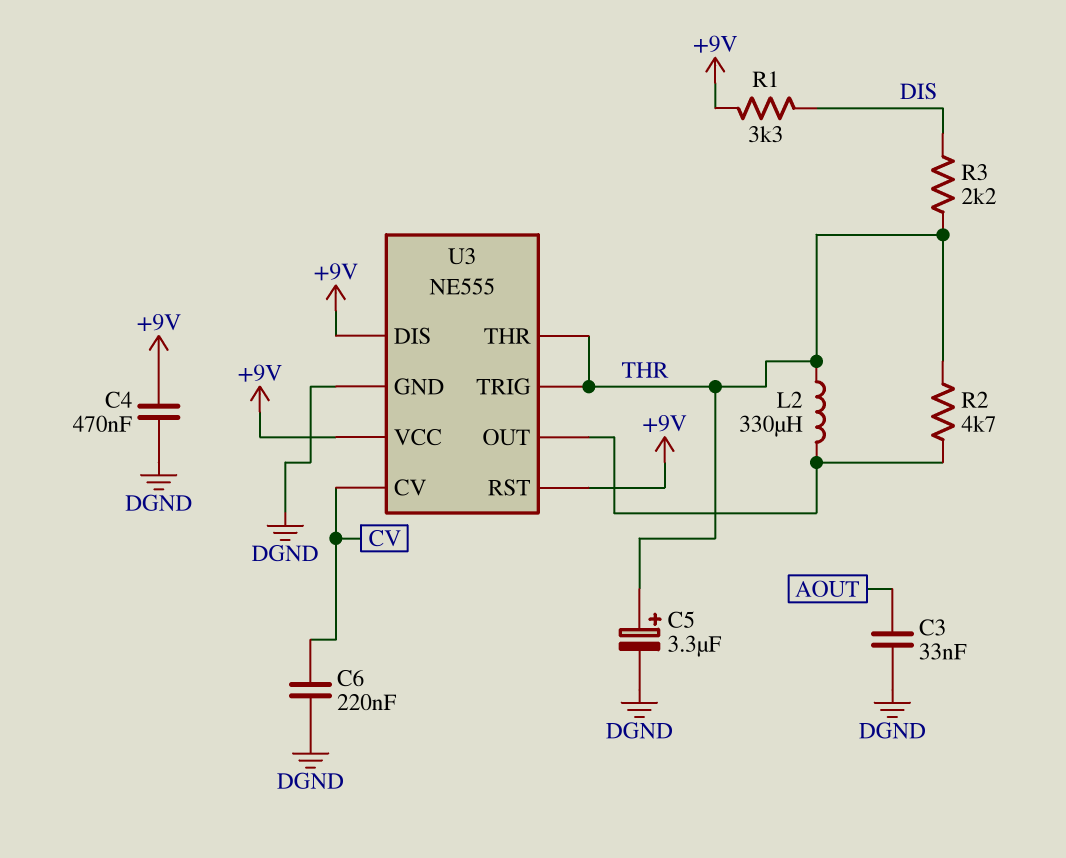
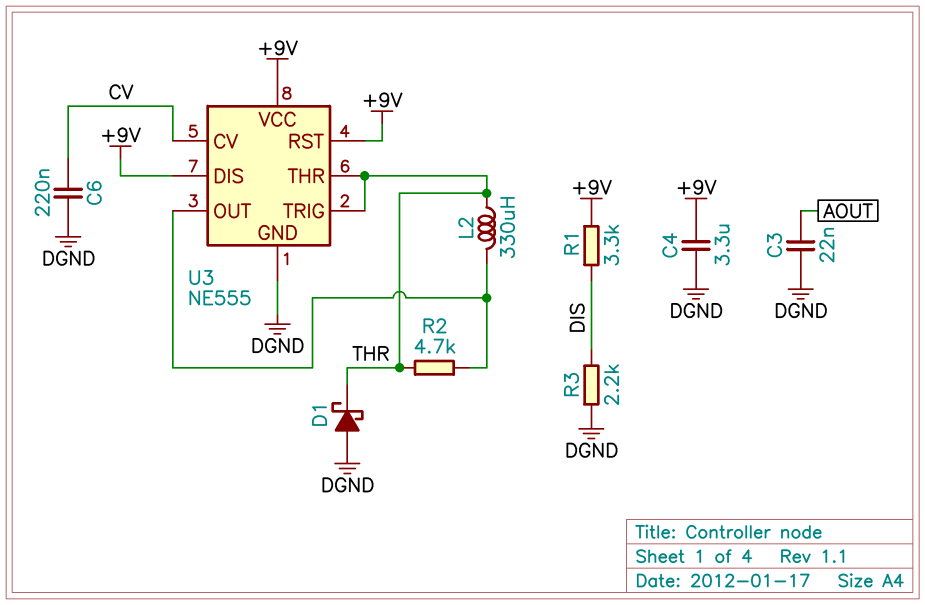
C3: 33nF (AOUT, DGND) -> 22nF (AOUT, DGND)
C4: 470nF (+9V, DGND) -> 3.3uF (+9V, DGND)
C5: 3.3uF (plus THR, minus DGND) -> none
D1: none -> schottky (A DGND, K THR)
R3: 2.2k (DIS, THR) -> 2.2k (DGND, DIS)

